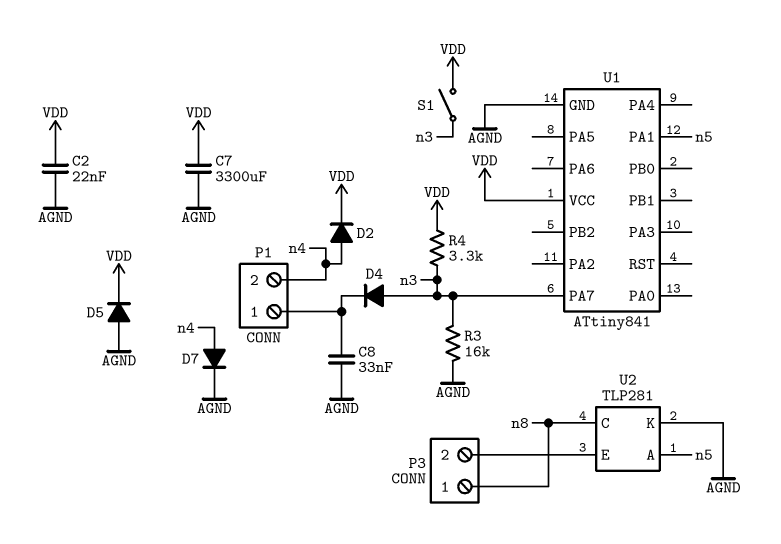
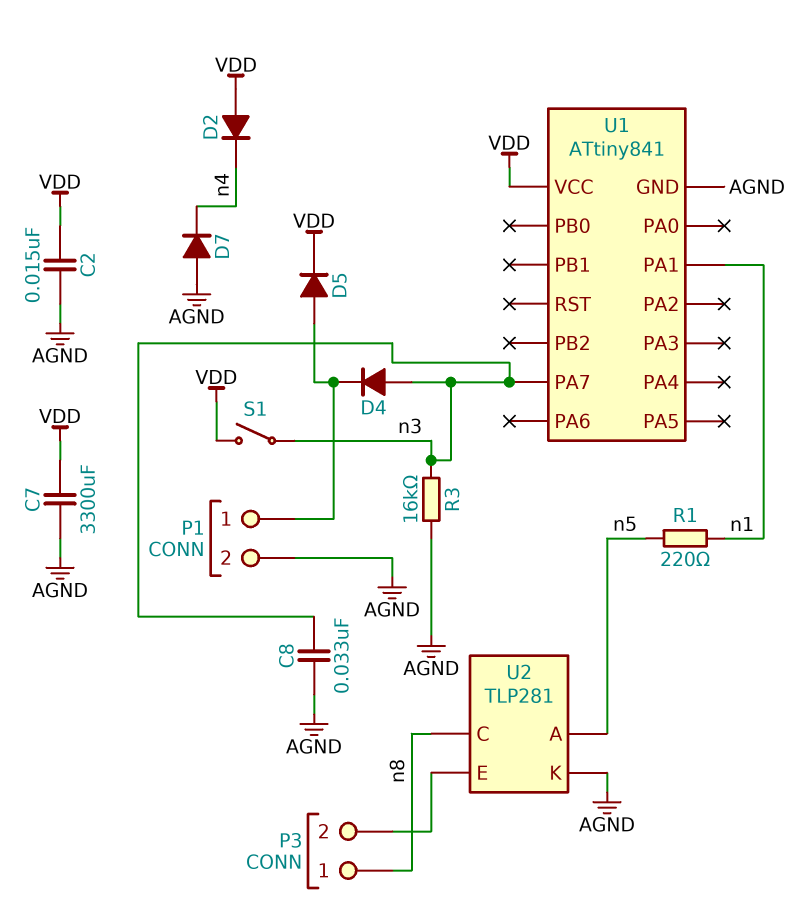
C2: 22nF (AGND, VDD) -> 15nF (AGND, VDD)
C8: 33nF (AGND, P1/1) -> 33nF (AGND, n3)
D2: diode (A n4, K VDD) -> diode (A VDD, K n4)
D5: diode (A AGND, K VDD) -> diode (A P1/1, K VDD)
D7: diode (A n4, K AGND) -> diode (A AGND, K n4)
P1 pin 2: n4 -> AGND
R1: none -> 220 (n1, n5)
R4: 3.3k (VDD, n3) -> none
U1 pin PA1: n5 -> n1

